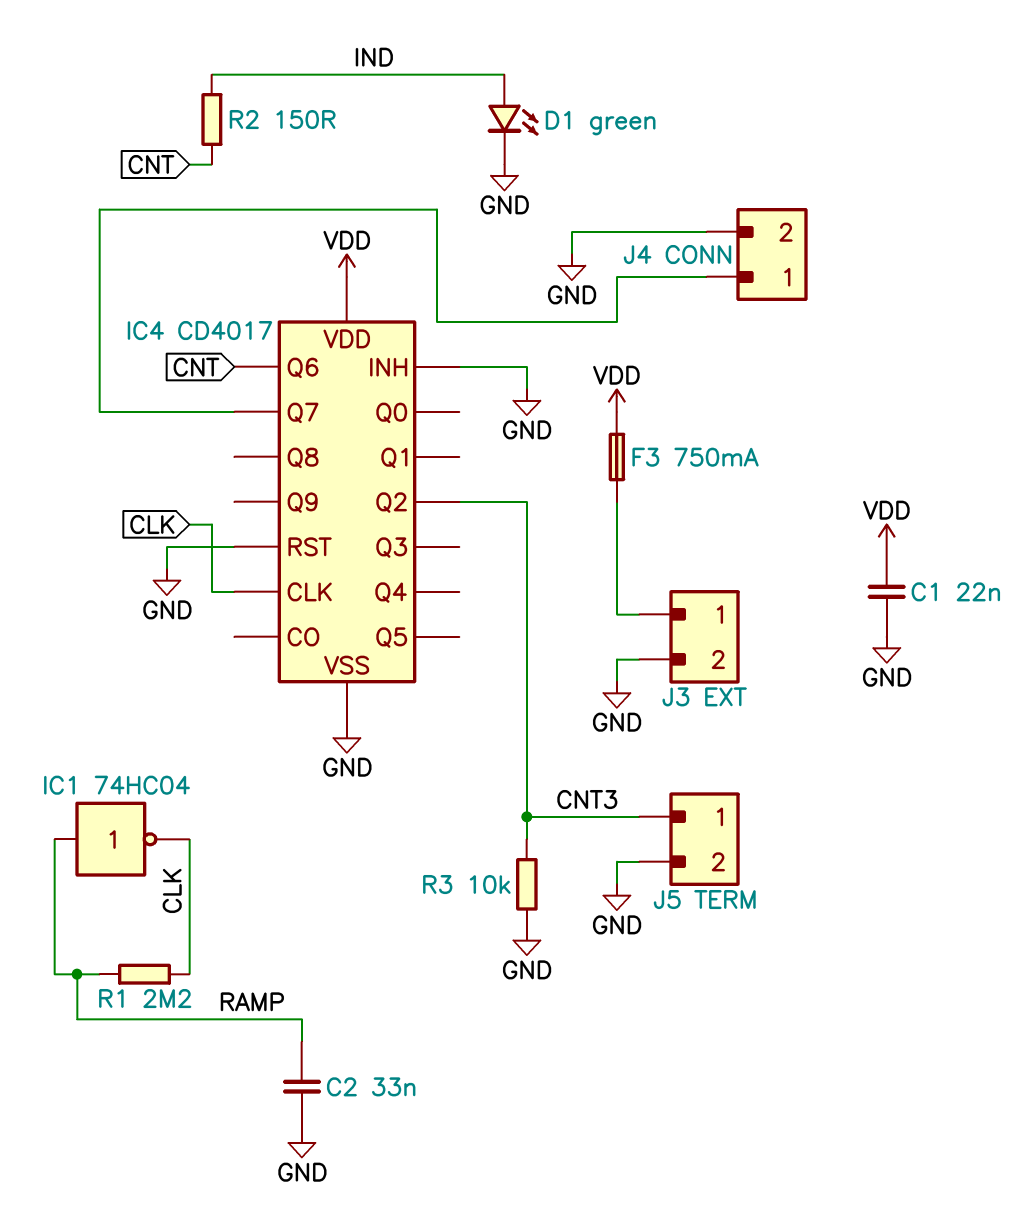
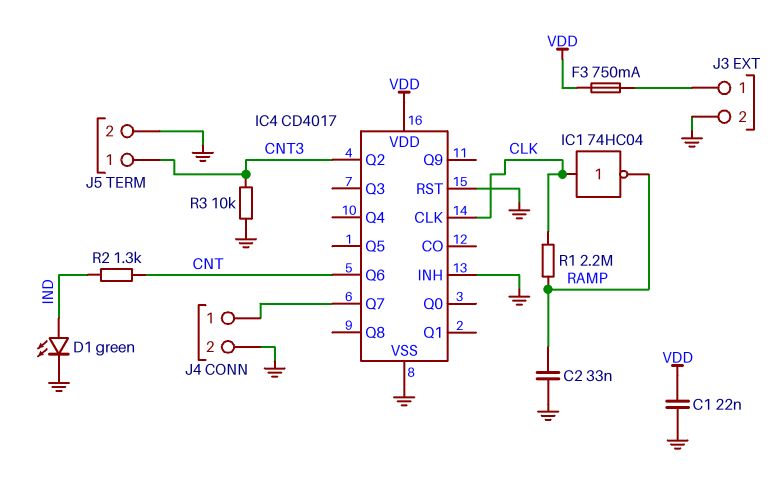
IC1: NOT 74HC04 (in RAMP, out CLK) -> NOT 74HC04 (in CLK, out RAMP)
R2: 150 (CNT, IND) -> 1.3k (CNT, IND)

